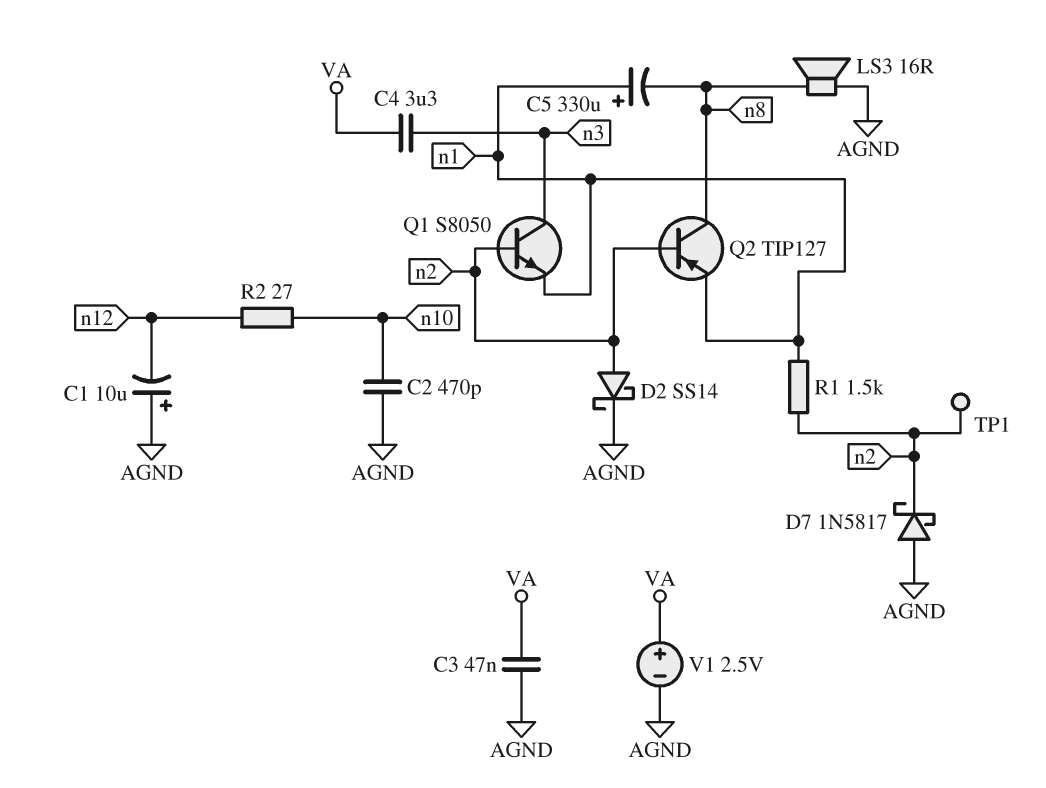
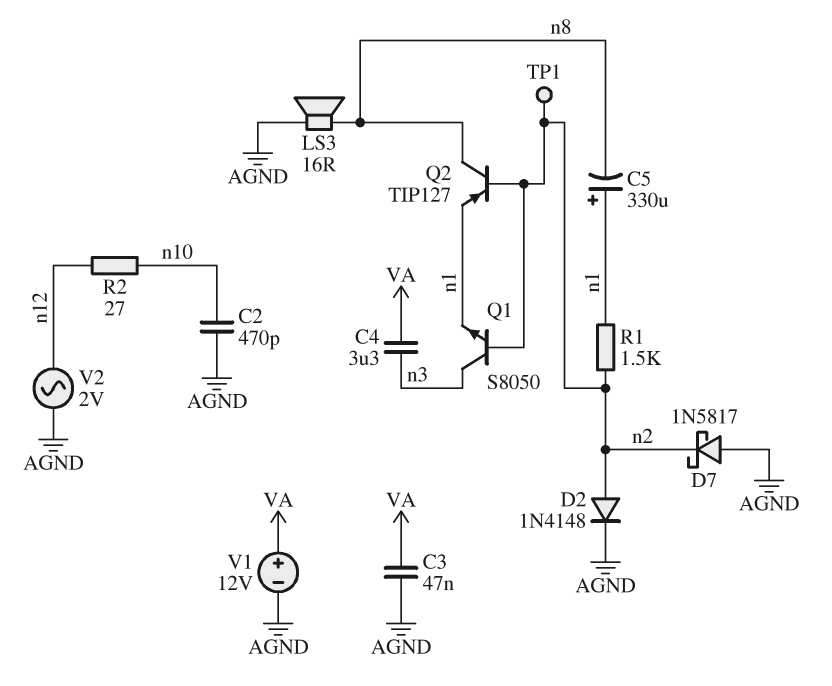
C1: 10uF (plus AGND, minus n12) -> none
D2: schottky SS14 (A n2, K AGND) -> diode 1N4148 (A n2, K AGND)
V1: 2.5V (plus VA, minus AGND) -> 12V (plus VA, minus AGND)
V2: none -> AC 2V (AGND, n12)

